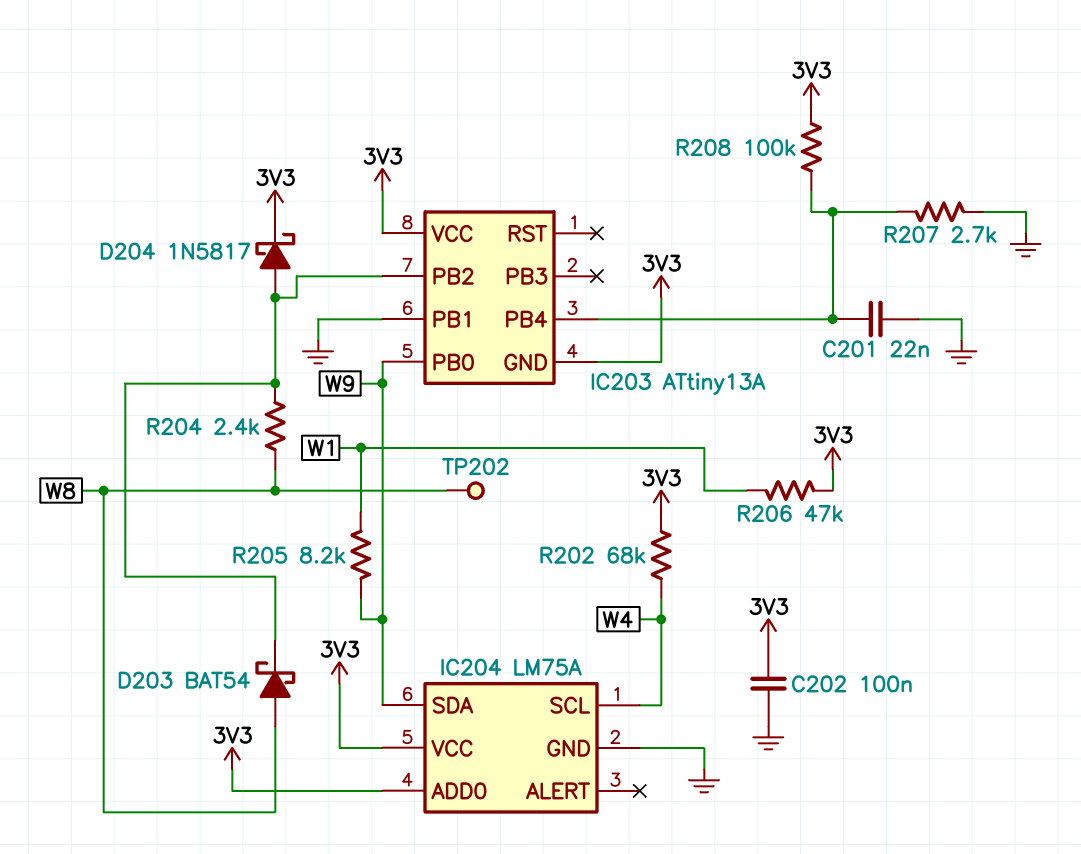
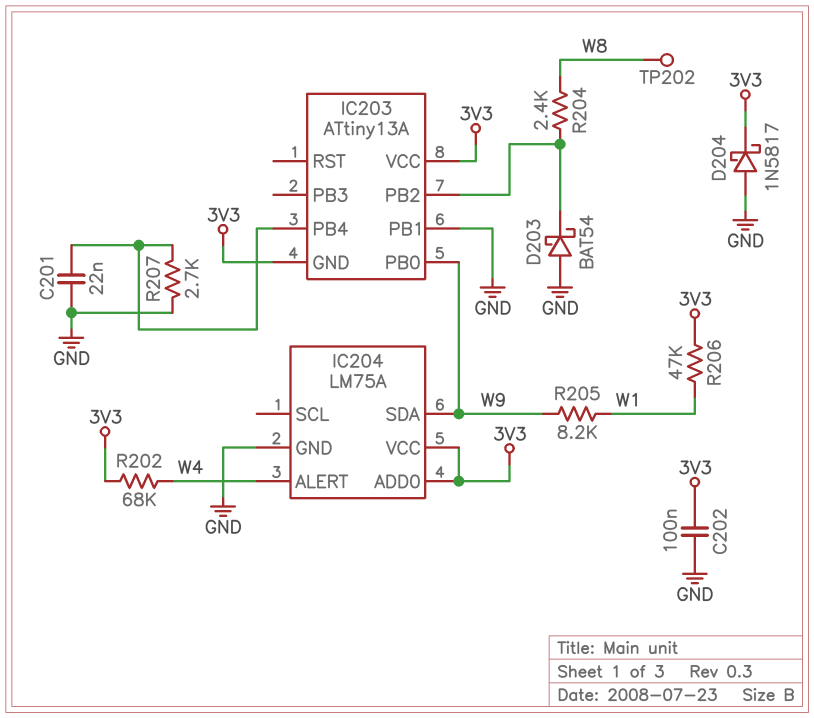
D203: schottky BAT54 (A W8, K IC203/PB2) -> schottky BAT54 (A GND, K IC203/PB2)
D204: schottky 1N5817 (A IC203/PB2, K 3V3) -> schottky 1N5817 (A GND, K 3V3)
IC204 pin ALERT: none -> W4
IC204 pin SCL: W4 -> none
R208: 100k (3V3, IC203/PB4) -> none

